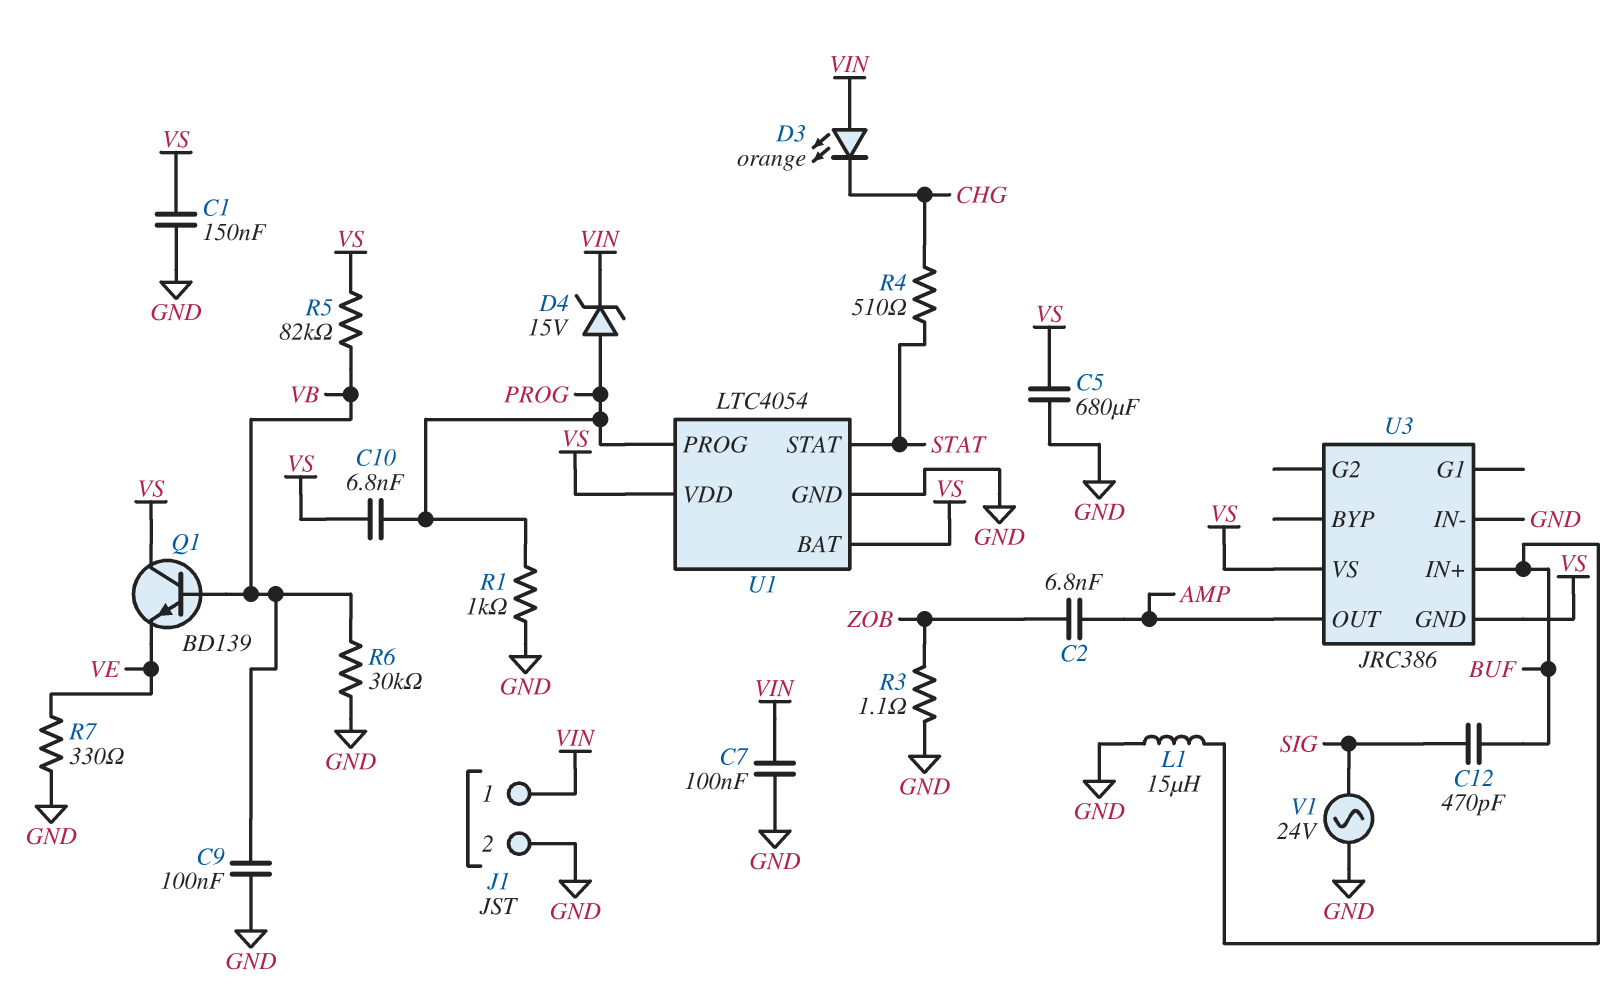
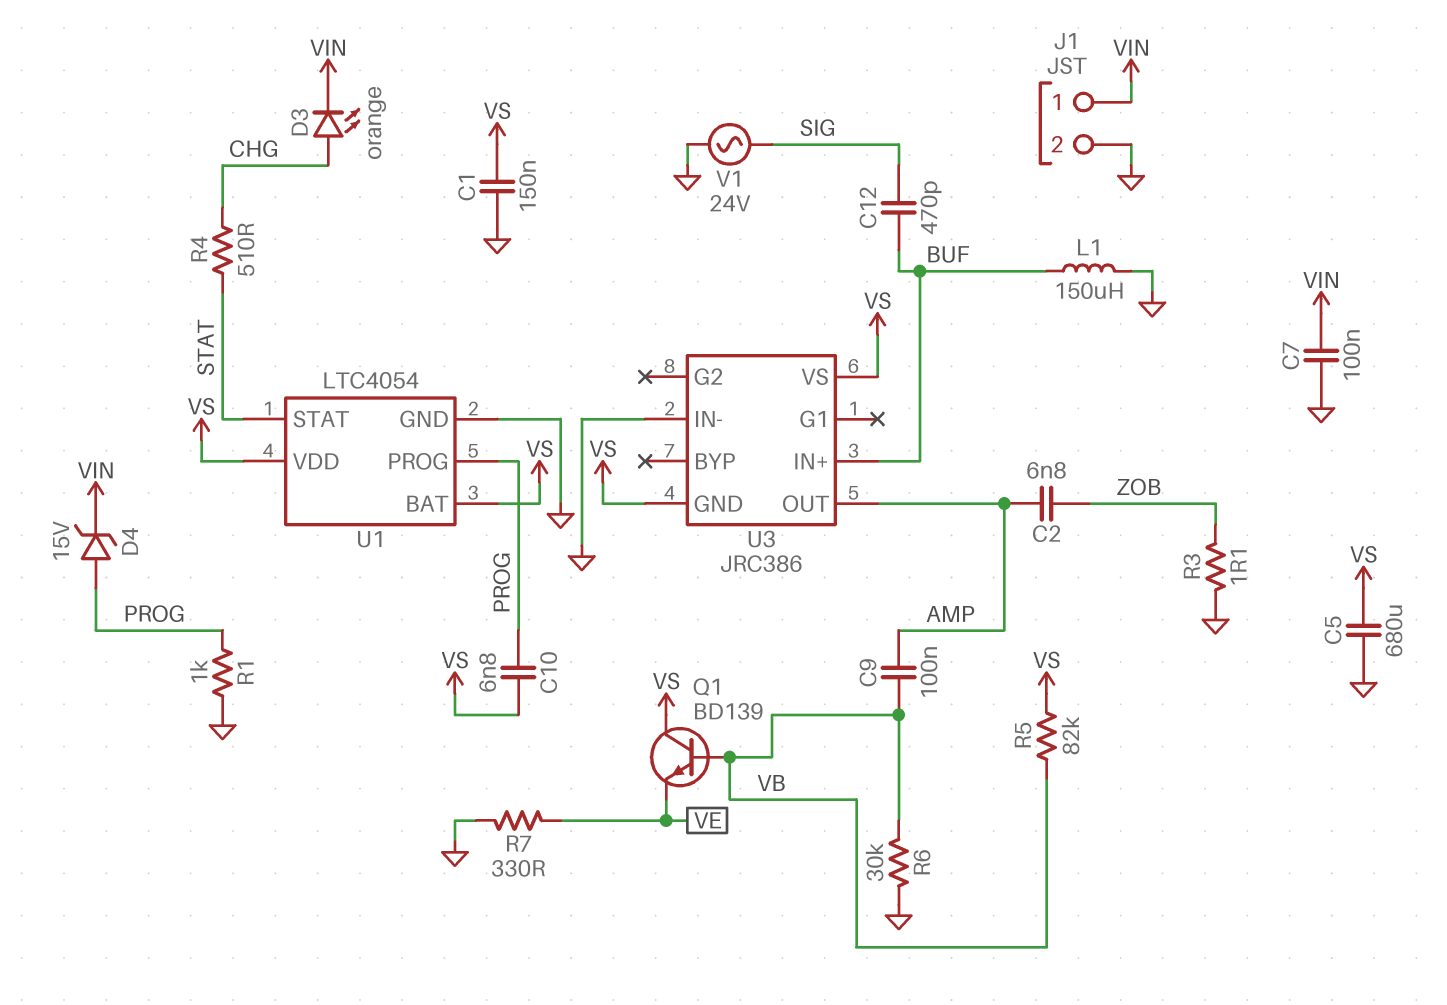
C9: 100nF (GND, VB) -> 100nF (AMP, VB)
D3: LED orange (A VIN, K CHG) -> LED orange (A CHG, K VIN)
L1: 15uH (BUF, GND) -> 150uH (BUF, GND)

